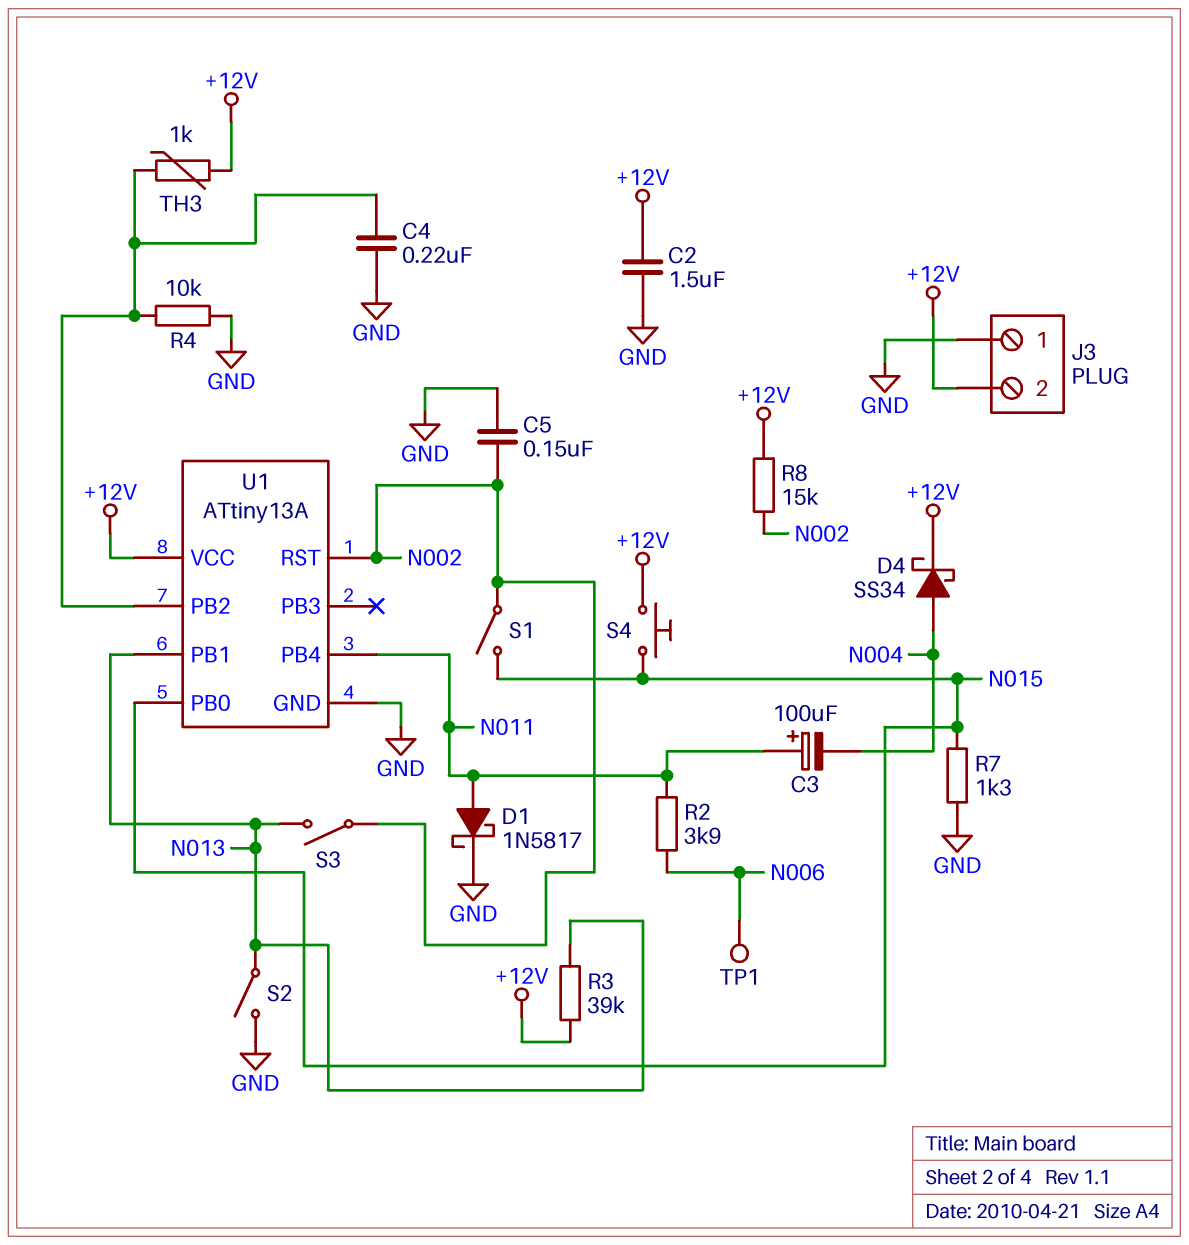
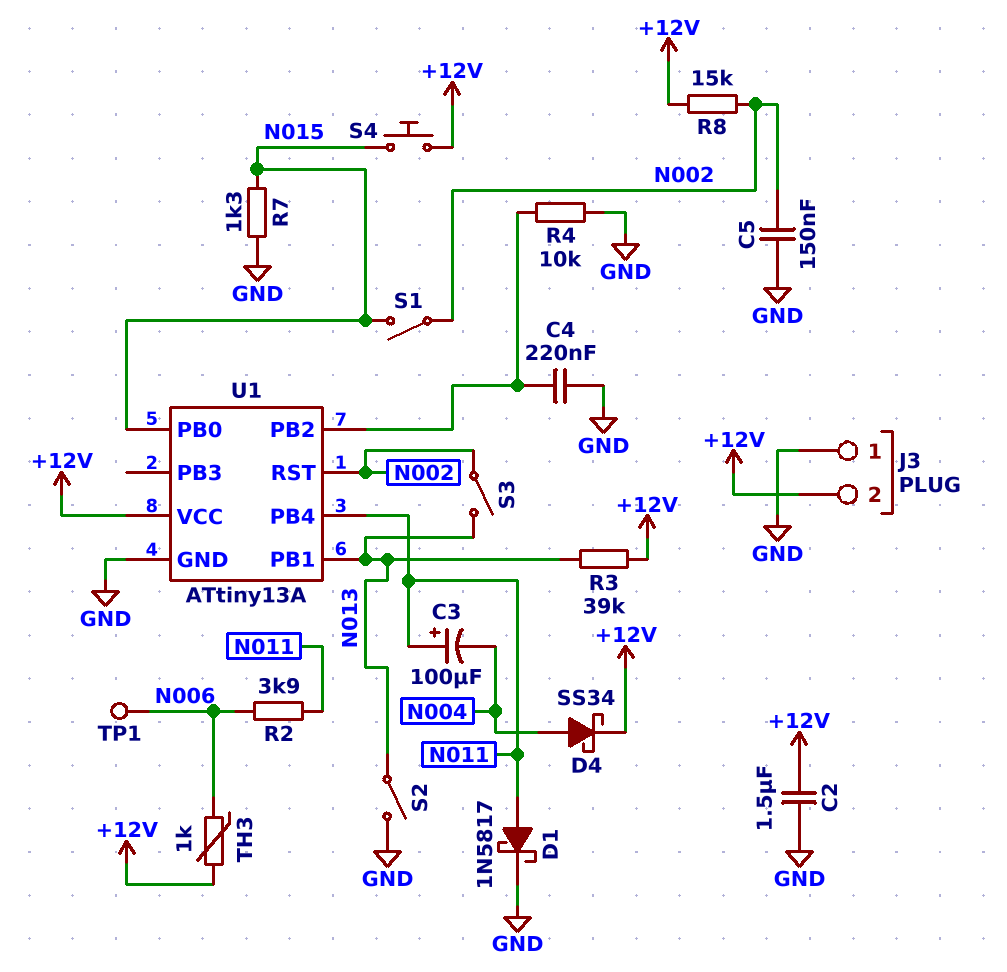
TH3: 1k (+12V, U1/PB2) -> 1k (+12V, N006)

